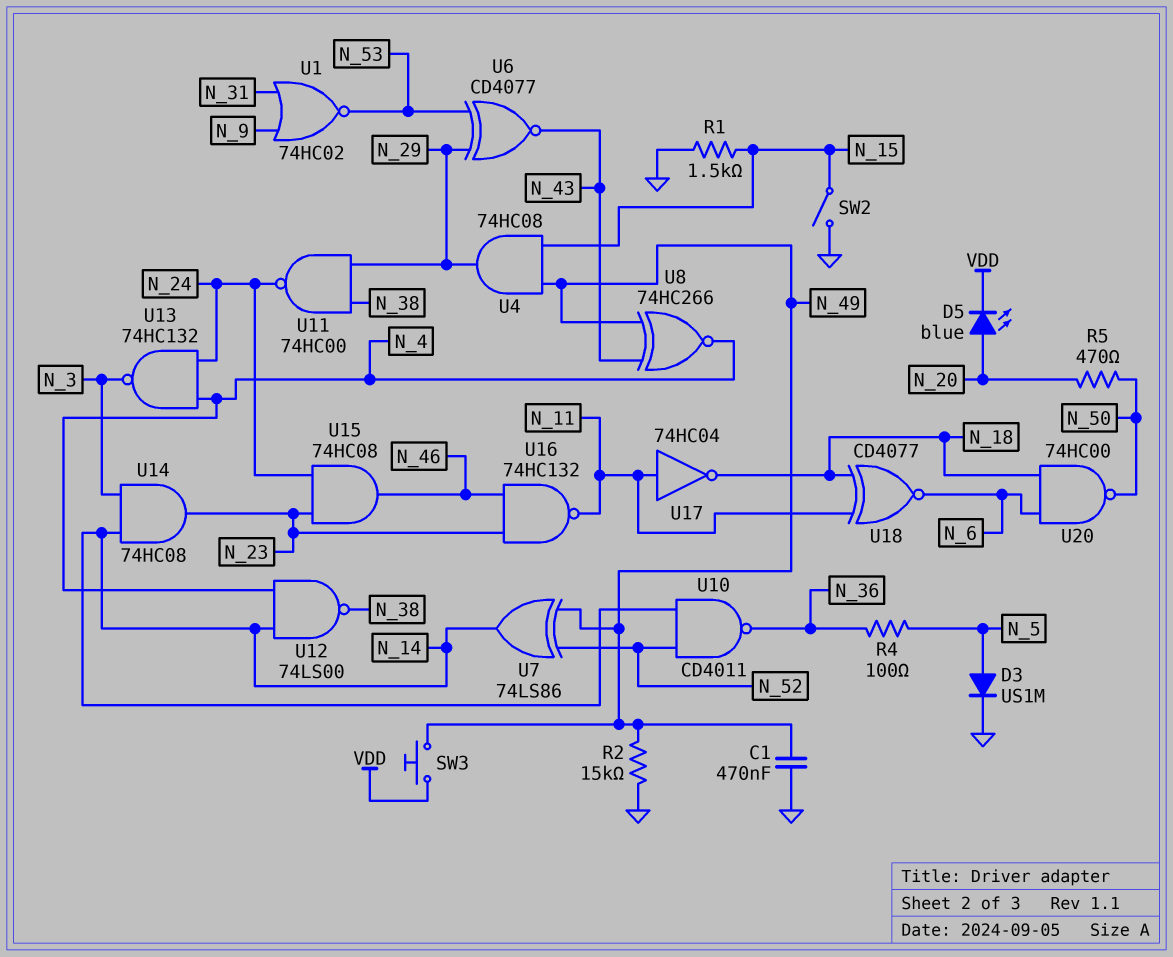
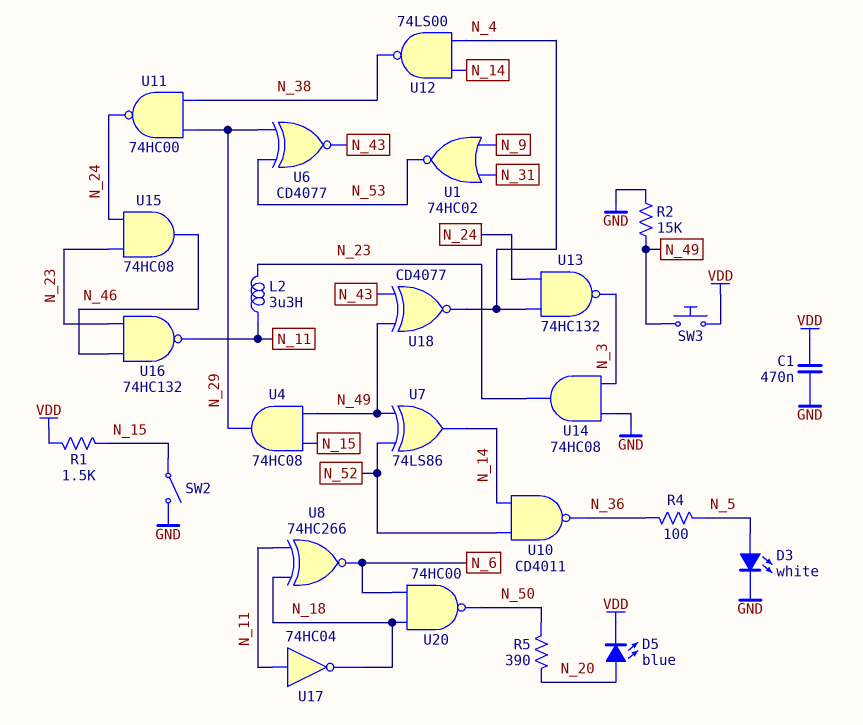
C1: 470nF (GND, N_49) -> 470nF (GND, VDD)
D3: diode US1M (A N_5, K GND) -> LED white (A N_5, K GND)
L2: none -> 3.3uH (N_11, N_23)
R1: 1.5k (GND, N_15) -> 1.5k (N_15, VDD)
R5: 470 (N_20, N_50) -> 390 (N_20, N_50)
U8: XNOR 74HC266 (in N_43, in N_49, out N_4) -> XNOR 74HC266 (in N_11, in N_18, out N_6)
U14: AND 74HC08 (in N_3, in N_14, out N_23) -> AND 74HC08 (in GND, in N_3, out N_23)
U18: XNOR CD4077 (in N_11, in N_18, out N_6) -> XNOR CD4077 (in N_43, in N_49, out N_4)

